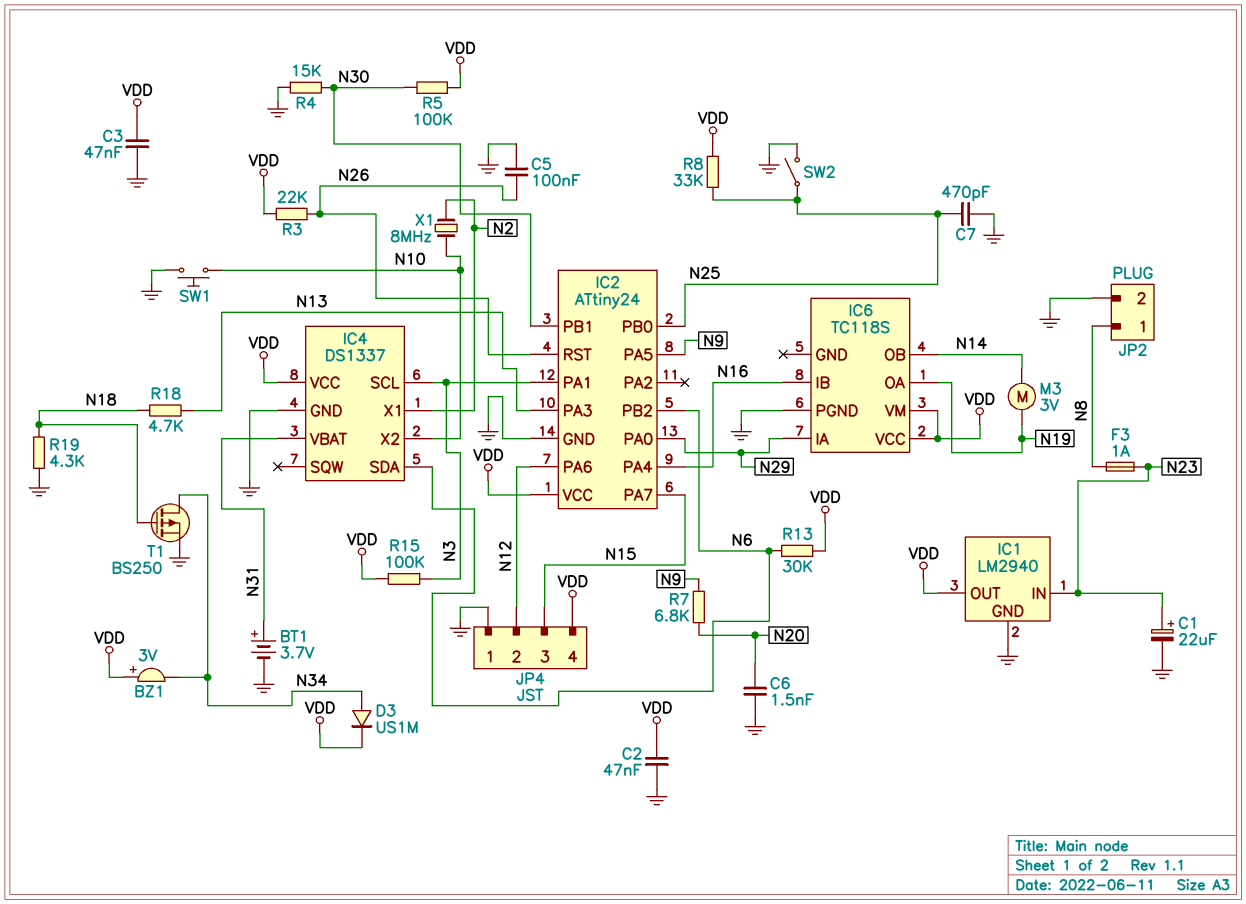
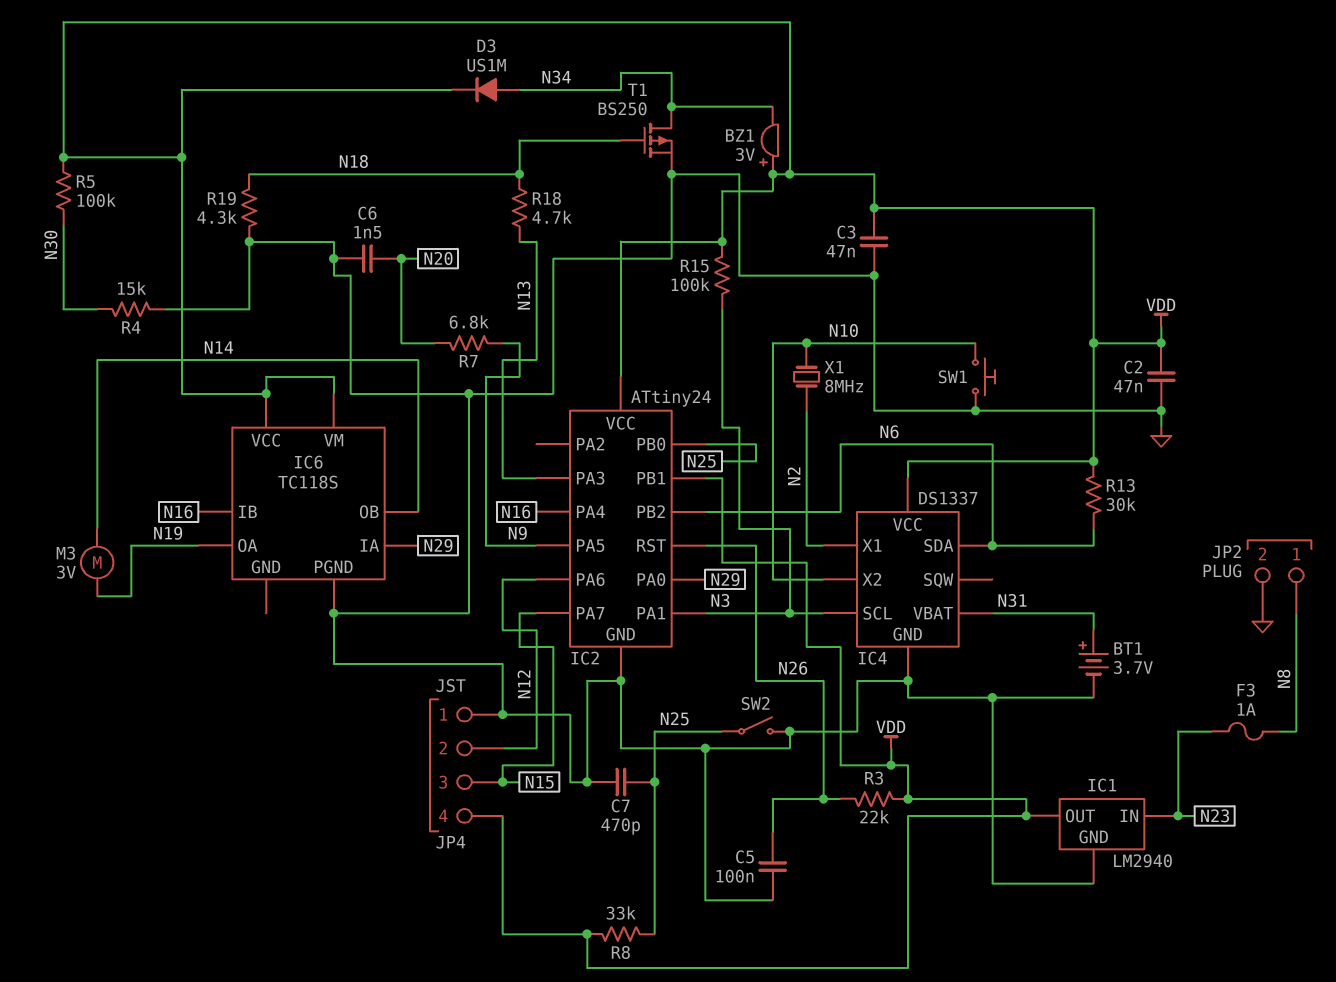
C1: 22uF (plus N23, minus GND) -> none
IC2 pin PB1: N30 -> VDD

